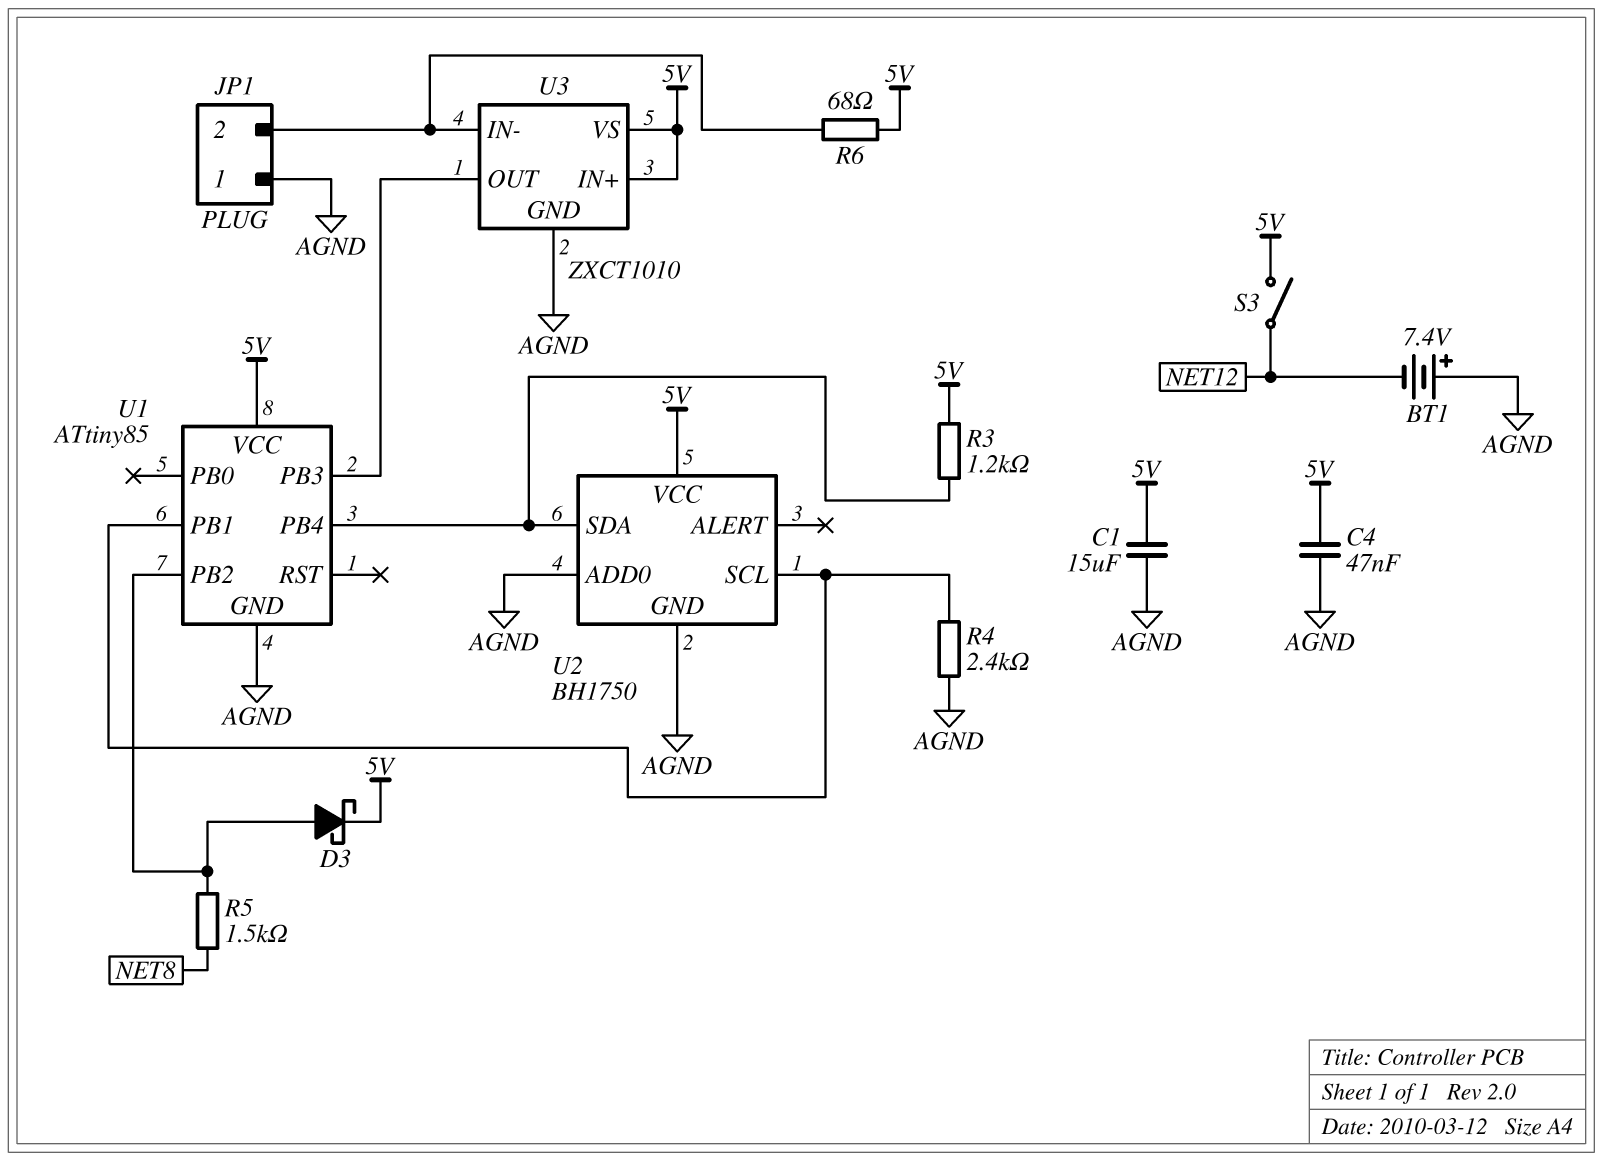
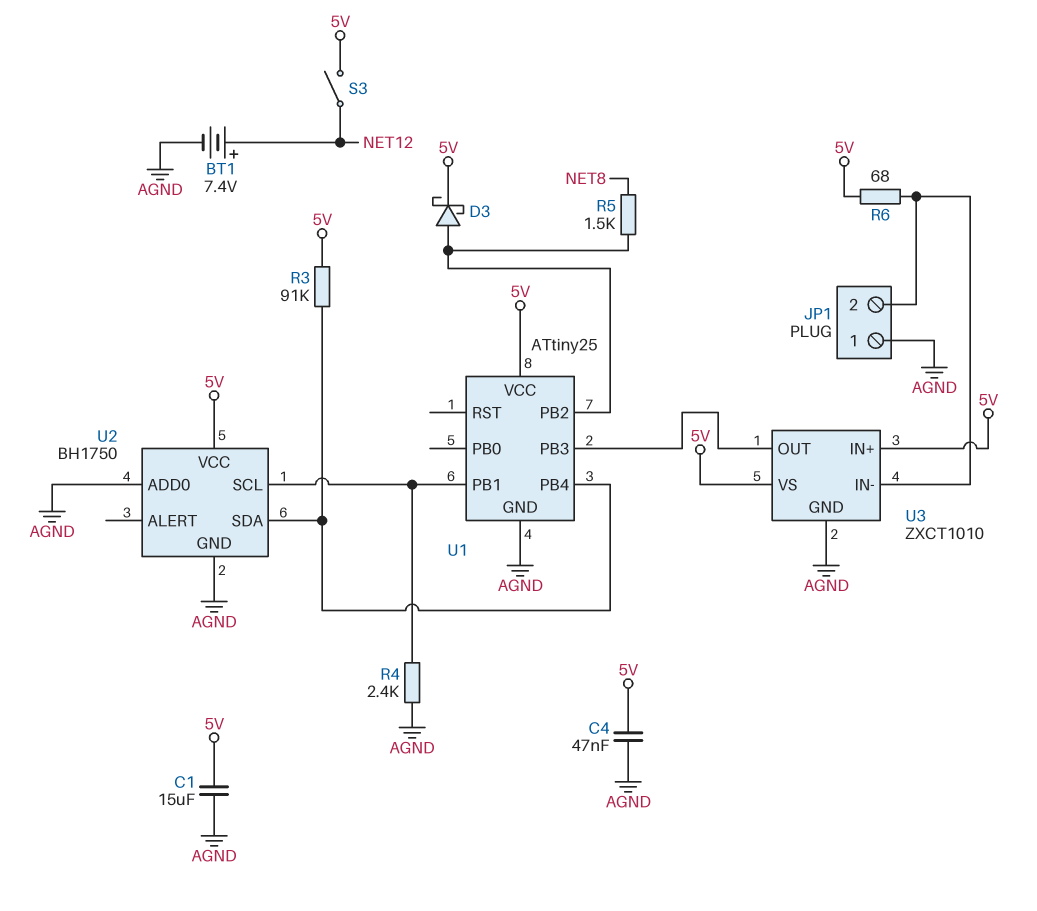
BT1: 7.4V (plus AGND, minus NET12) -> 7.4V (plus NET12, minus AGND)
R3: 1.2k (5V, U1/PB4) -> 91k (5V, U1/PB4)
U1: ATtiny85 -> ATtiny25

